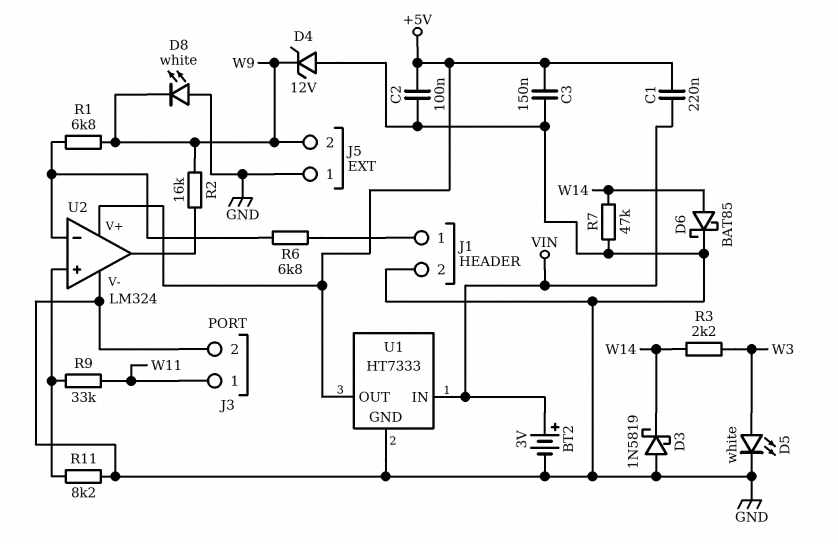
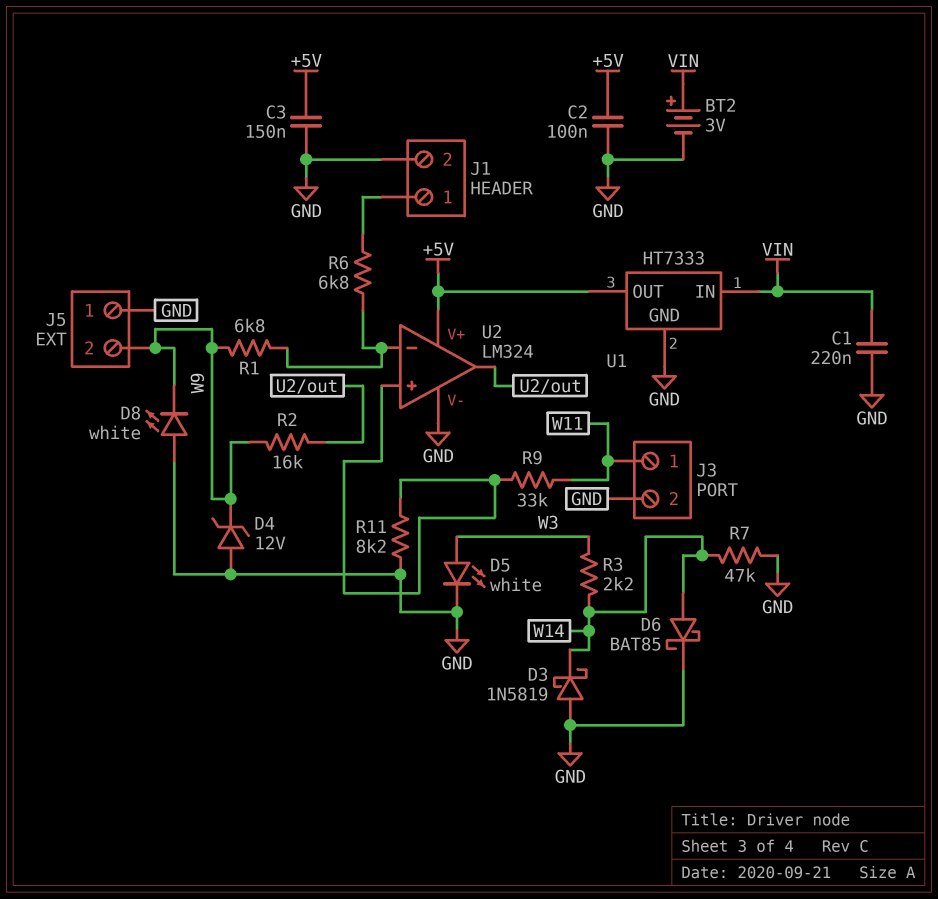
C1: 220nF (+5V, VIN) -> 220nF (GND, VIN)

